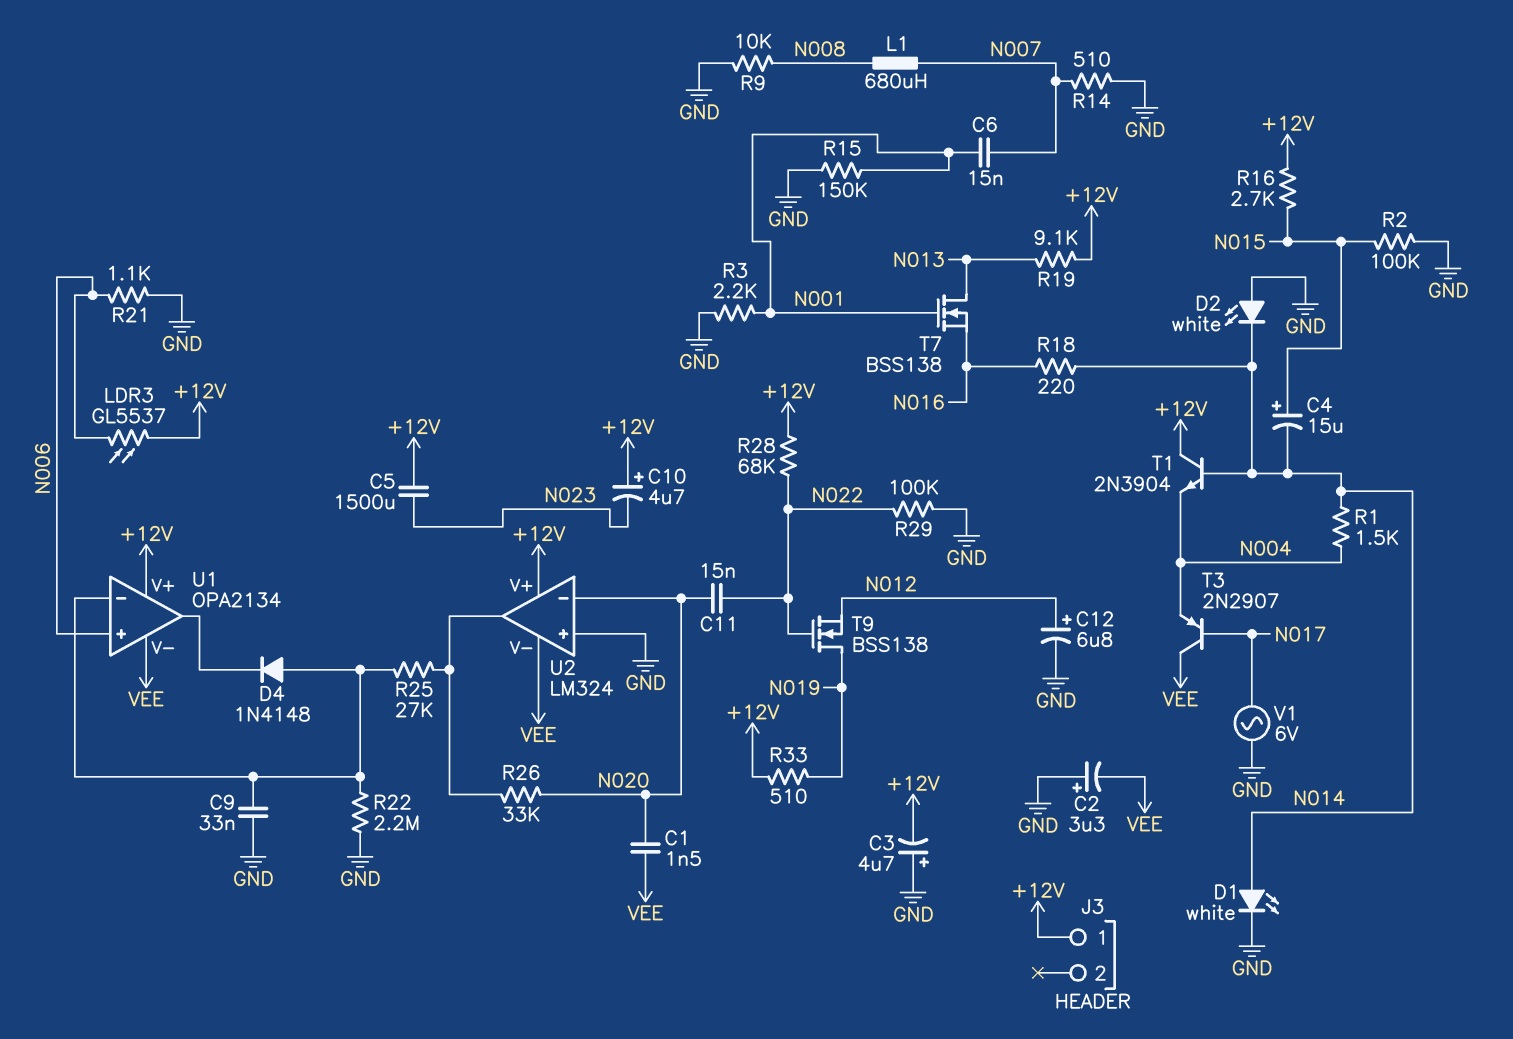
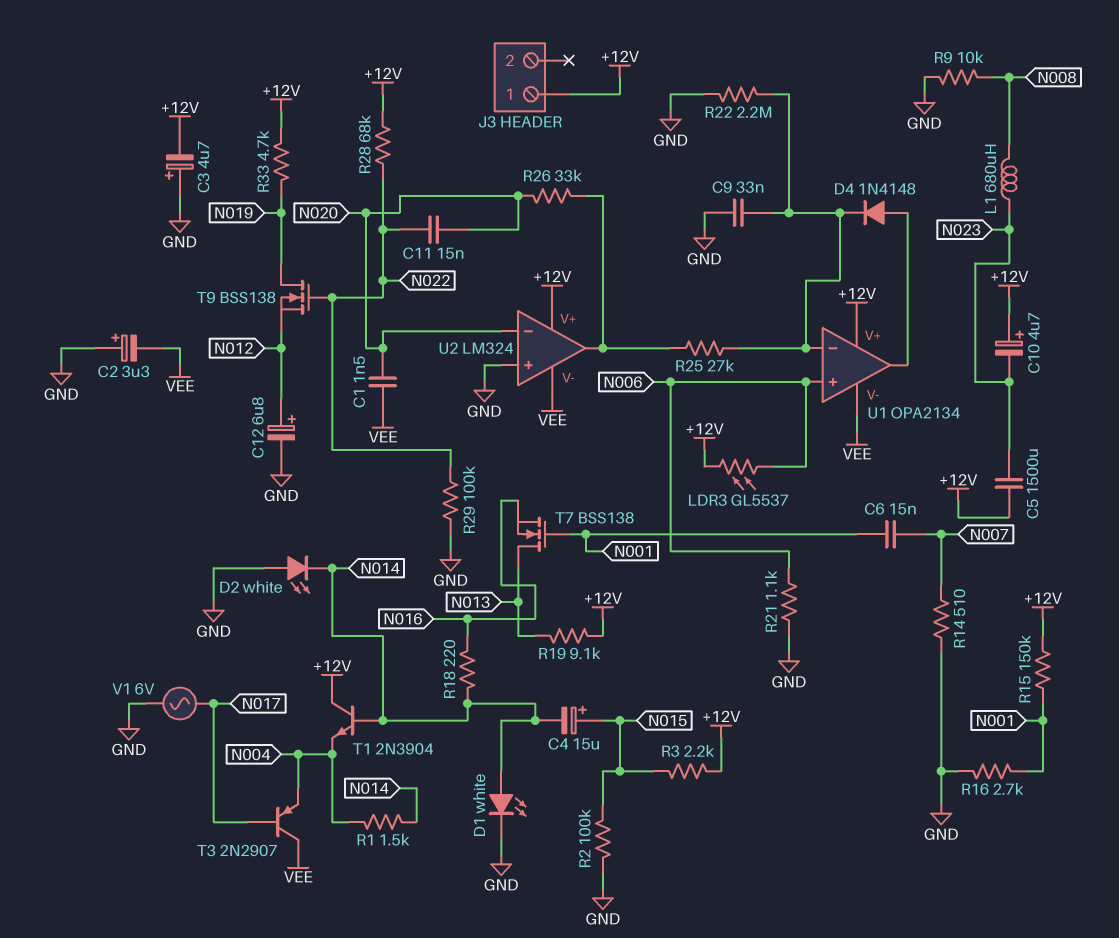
D4: diode 1N4148 (A U1/in-, K U1/out) -> diode 1N4148 (A U1/out, K U1/in-)
L1: 680uH (N007, N008) -> 680uH (N008, N023)
R3: 2.2k (GND, N001) -> 2.2k (+12V, N015)
R15: 150k (GND, N001) -> 150k (+12V, N001)
R16: 2.7k (+12V, N015) -> 2.7k (GND, N001)
R33: 510 (+12V, N019) -> 4.7k (+12V, N019)

